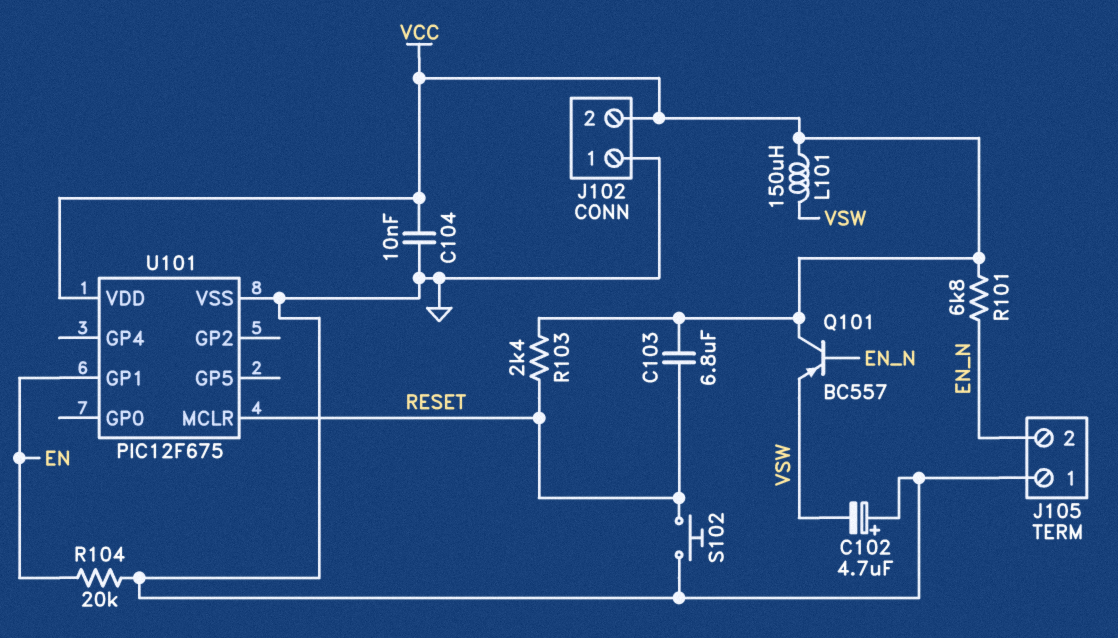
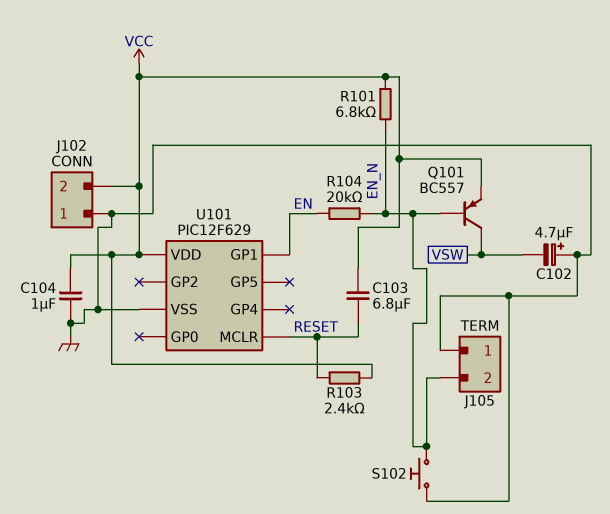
C104: 10nF (GND, VCC) -> 1uF (GND, VCC)
L101: 150uH (VCC, VSW) -> none
Q101: PNP BC557 (B EN_N, C VCC, E VSW) -> PNP BC557 (B EN_N, C VSW, E VCC)
R104: 20k (EN, GND) -> 20k (EN, EN_N)
S102: button (GND, RESET) -> button (EN_N, GND)
U101: PIC12F675 -> PIC12F629

